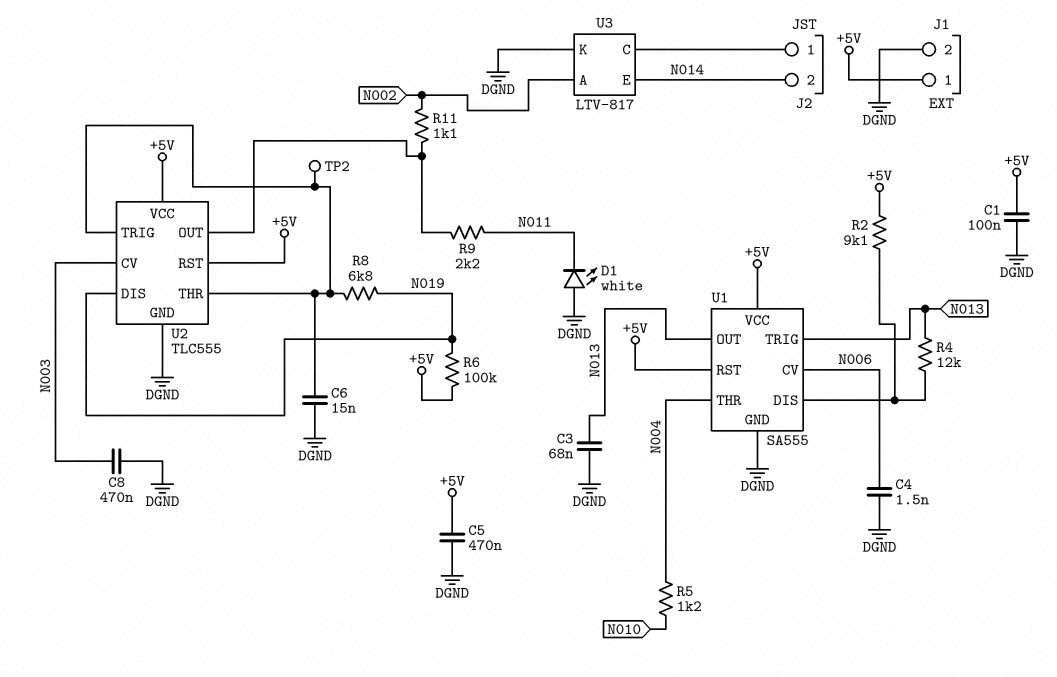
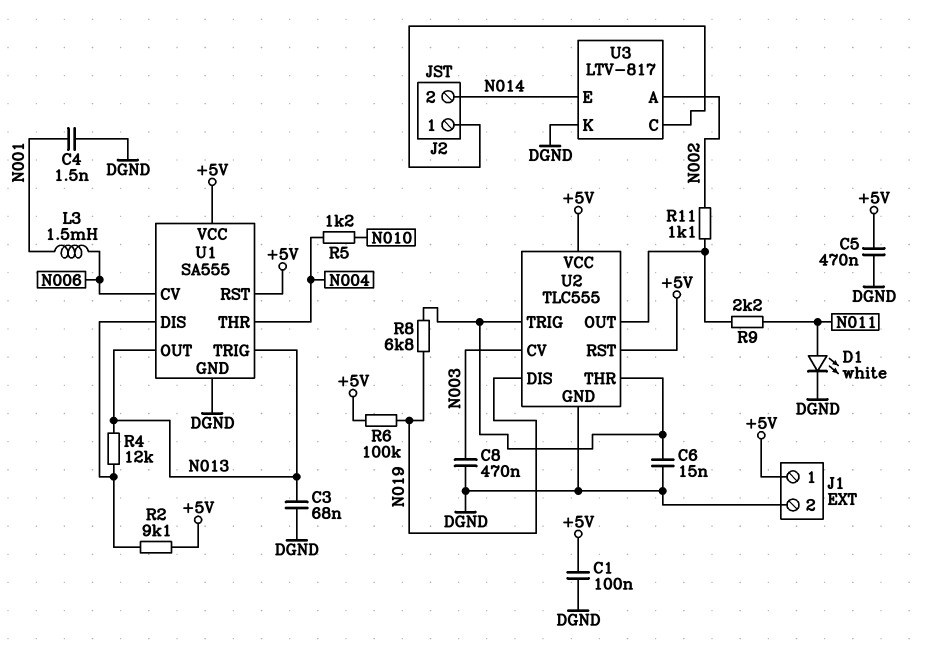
C4: 1.5nF (DGND, N006) -> 1.5nF (DGND, N001)
D1: LED white (A DGND, K N011) -> LED white (A N011, K DGND)
L3: none -> 1.5mH (N001, N006)
TP2: test point (U2/THR) -> none

